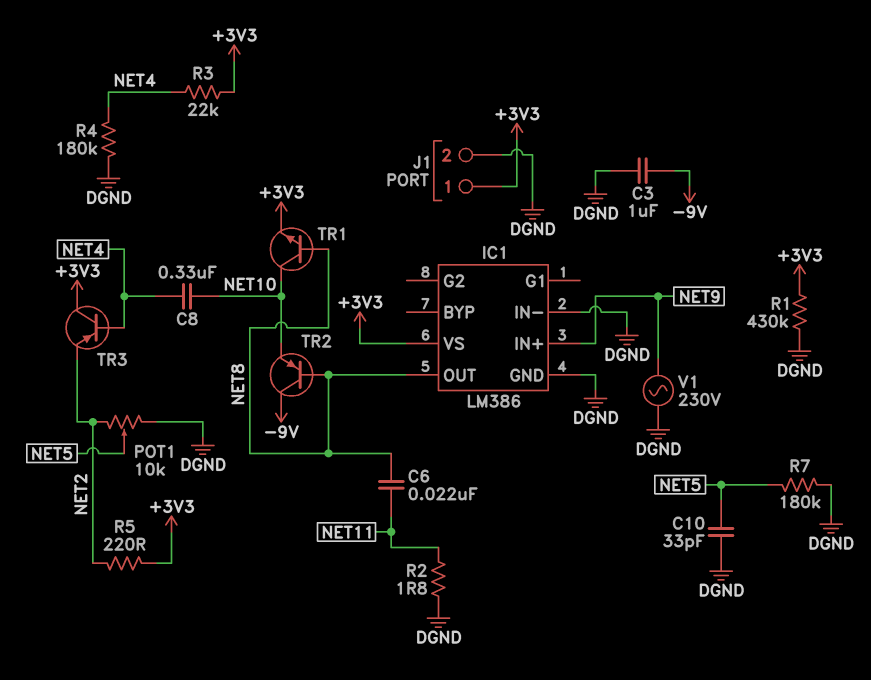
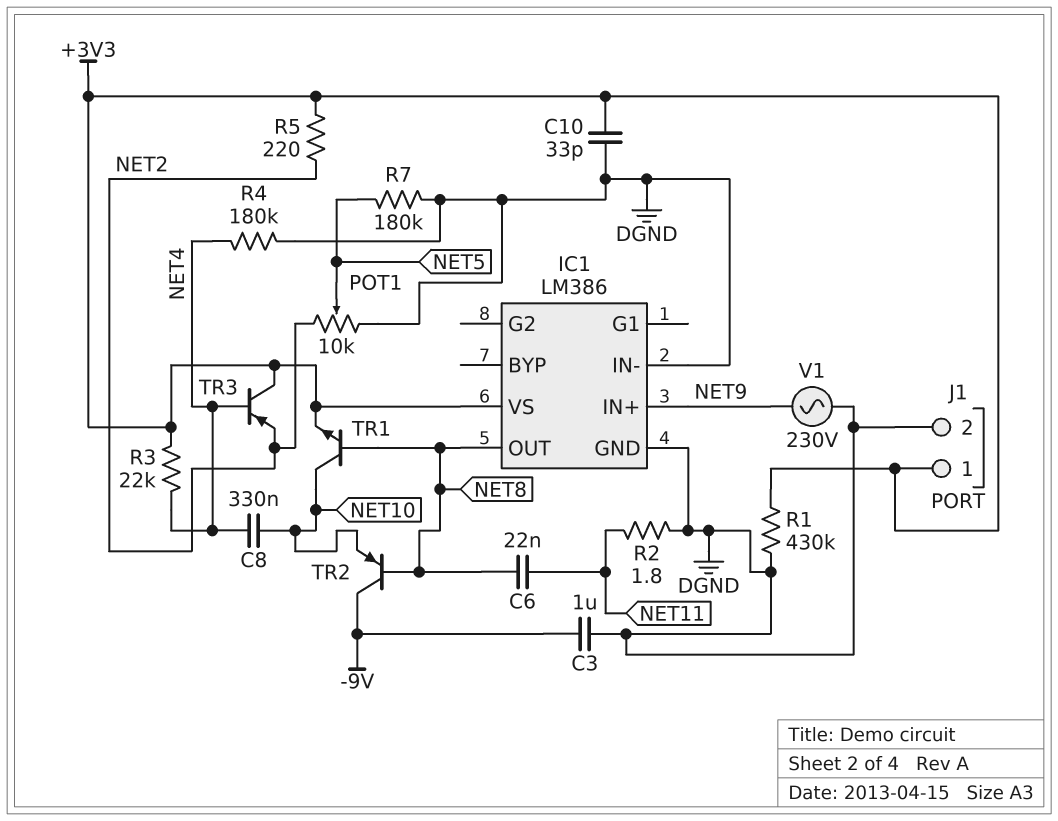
C10: 33pF (DGND, NET5) -> 33pF (+3V3, DGND)

